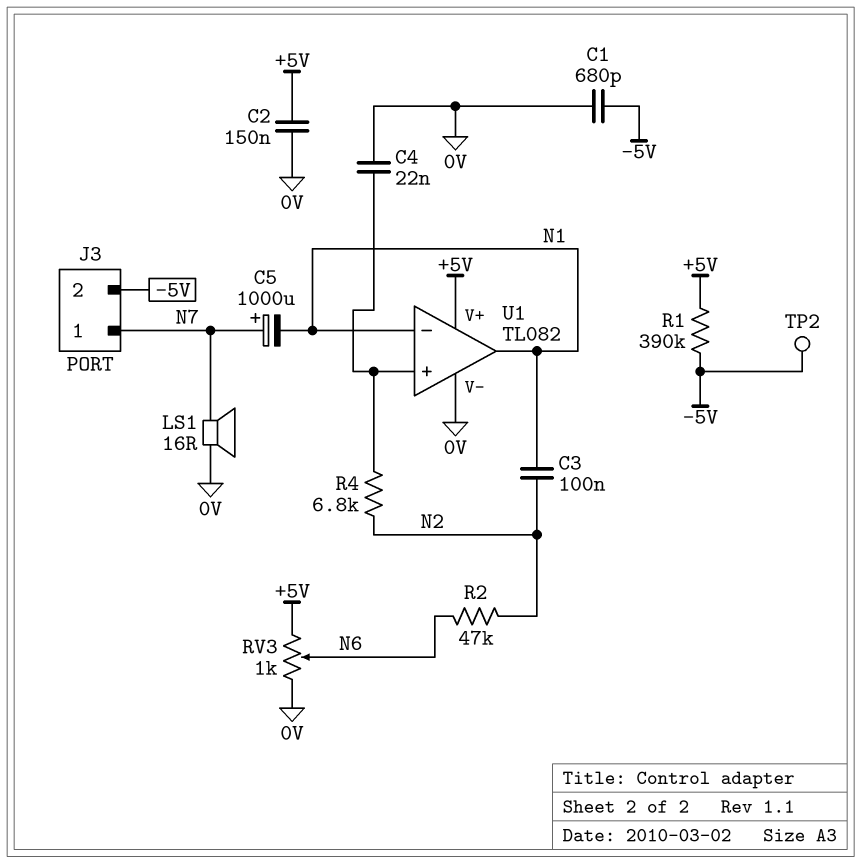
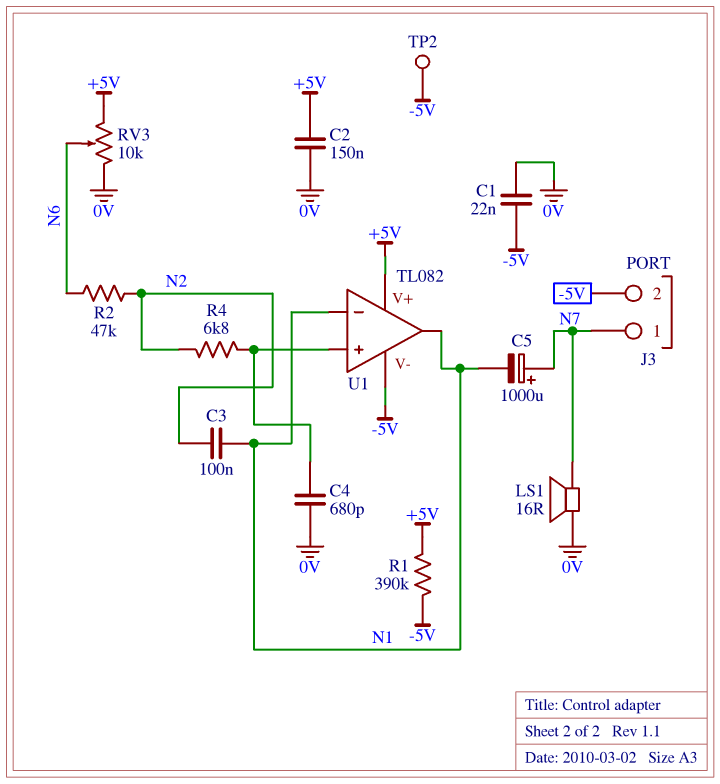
C1: 680pF (-5V, 0V) -> 22nF (-5V, 0V)
C4: 22nF (0V, U1/in+) -> 680pF (0V, U1/in+)
RV3: 1k (+5V, 0V, wiper N6) -> 10k (+5V, 0V, wiper N6)
U1 pin V-: 0V -> -5V

